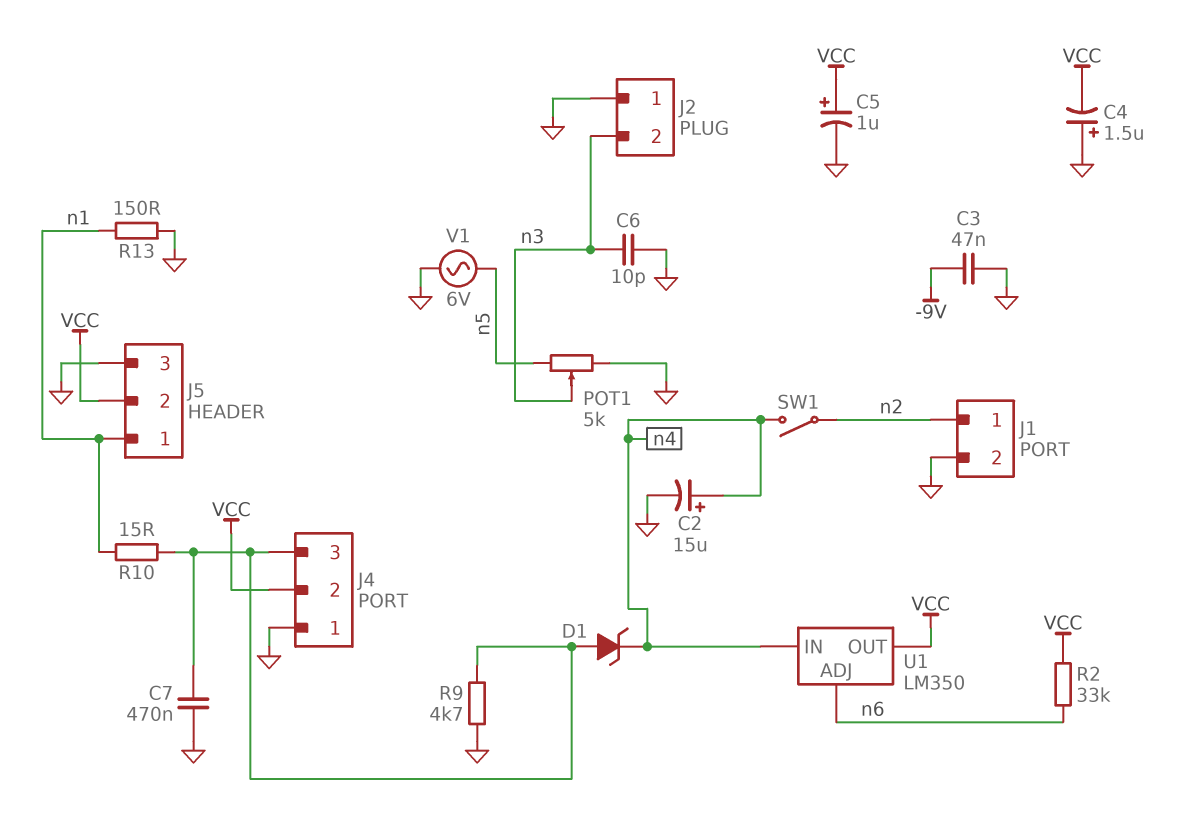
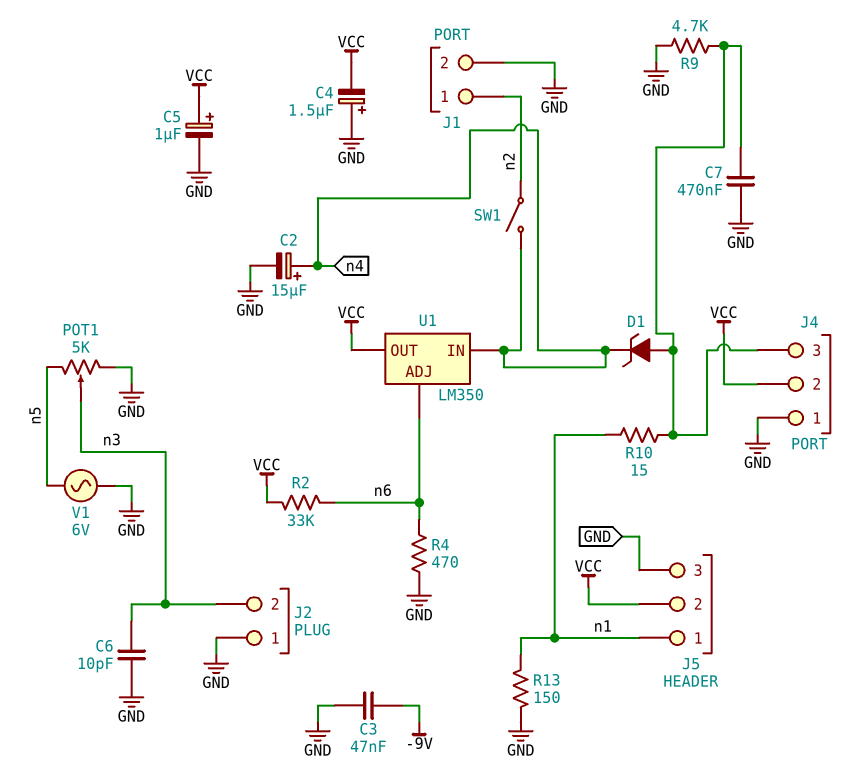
R4: none -> 470 (GND, n6)

